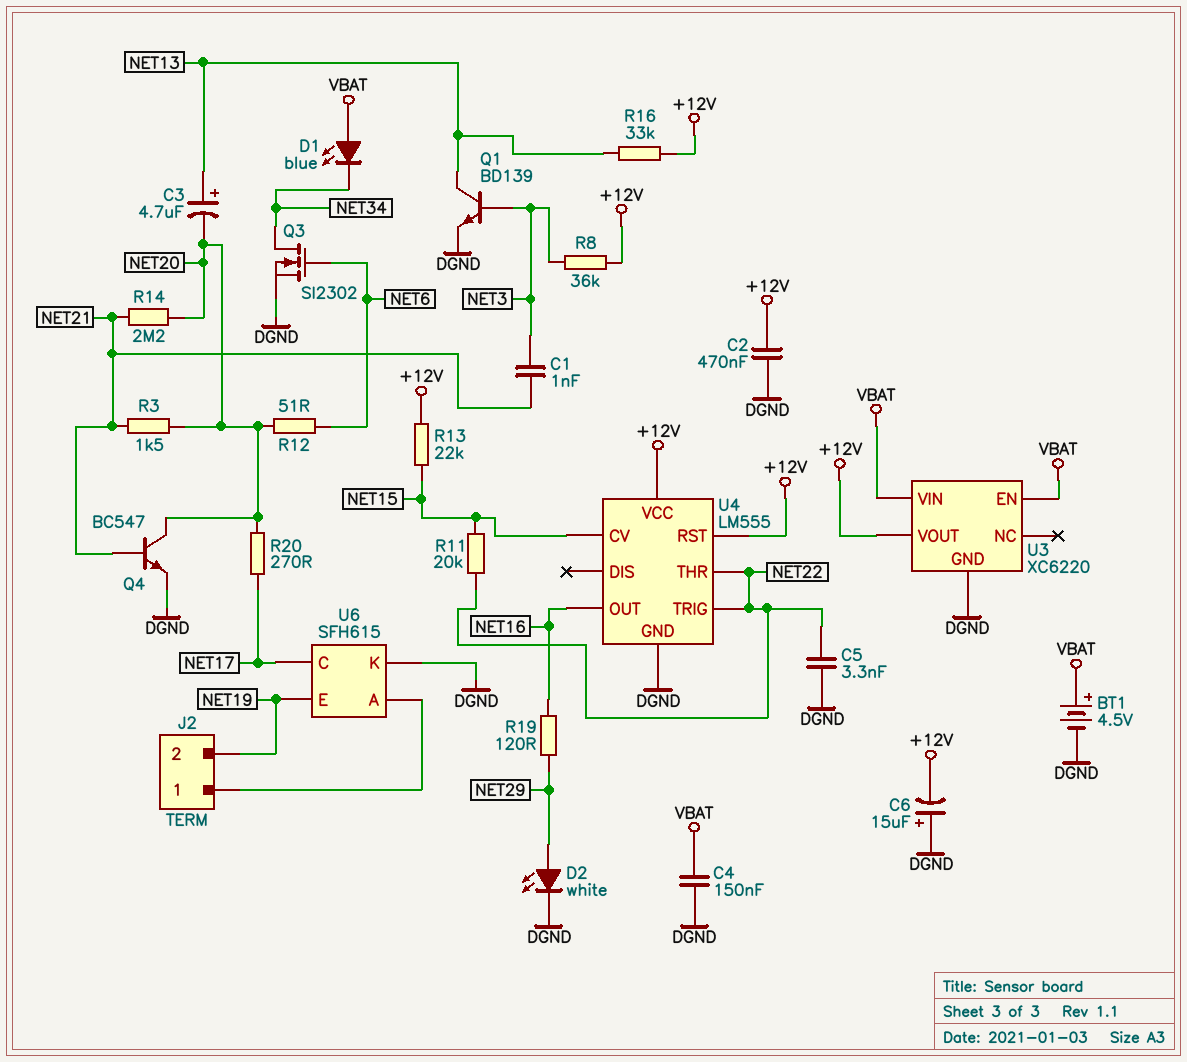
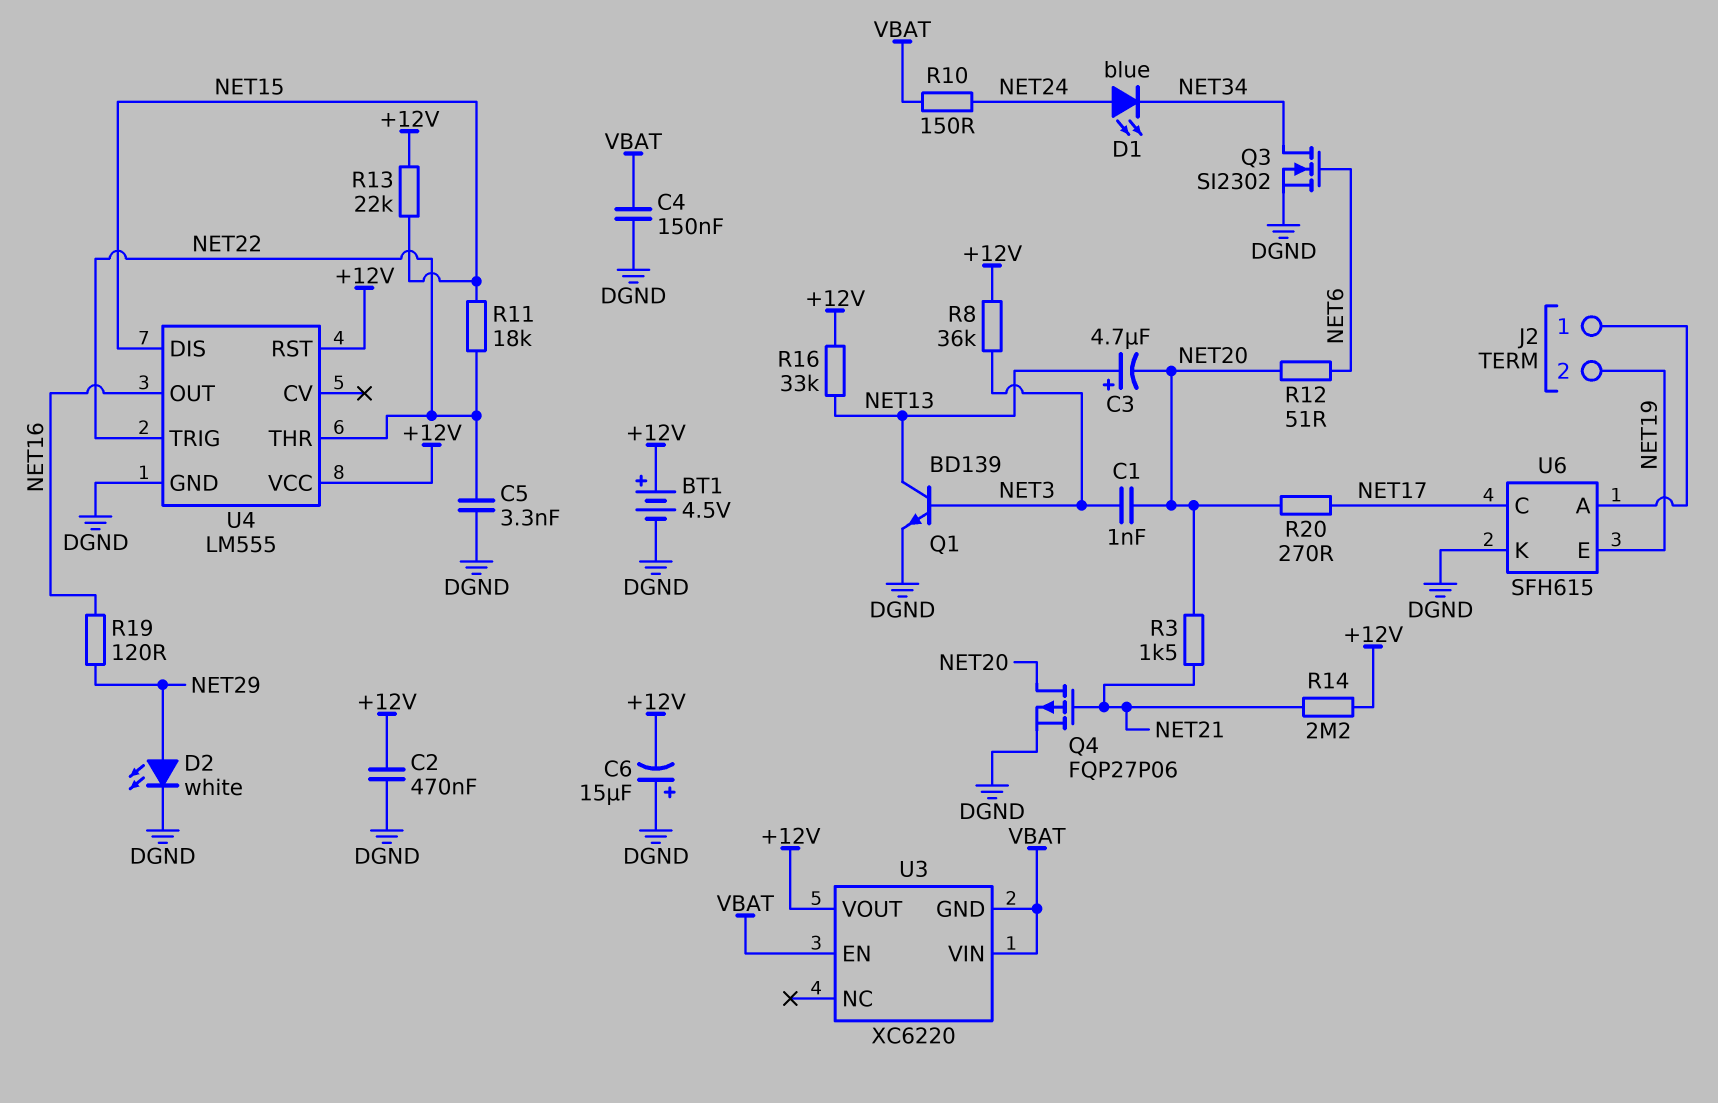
BT1: 4.5V (plus VBAT, minus DGND) -> 4.5V (plus +12V, minus DGND)
C1: 1nF (NET3, NET21) -> 1nF (NET3, NET20)
D1: LED blue (A VBAT, K NET34) -> LED blue (A NET24, K NET34)
Q4: NPN BC547 (B NET21, C NET20, E DGND) -> PMOS FQP27P06 (G NET21, D NET20, S DGND)
R10: none -> 150 (NET24, VBAT)
R11: 20k (NET15, NET22) -> 18k (NET15, NET22)
R14: 2.2M (NET20, NET21) -> 2.2M (+12V, NET21)
U3 pin GND: DGND -> VBAT
U4 pin CV: NET15 -> none
U4 pin DIS: none -> NET15

